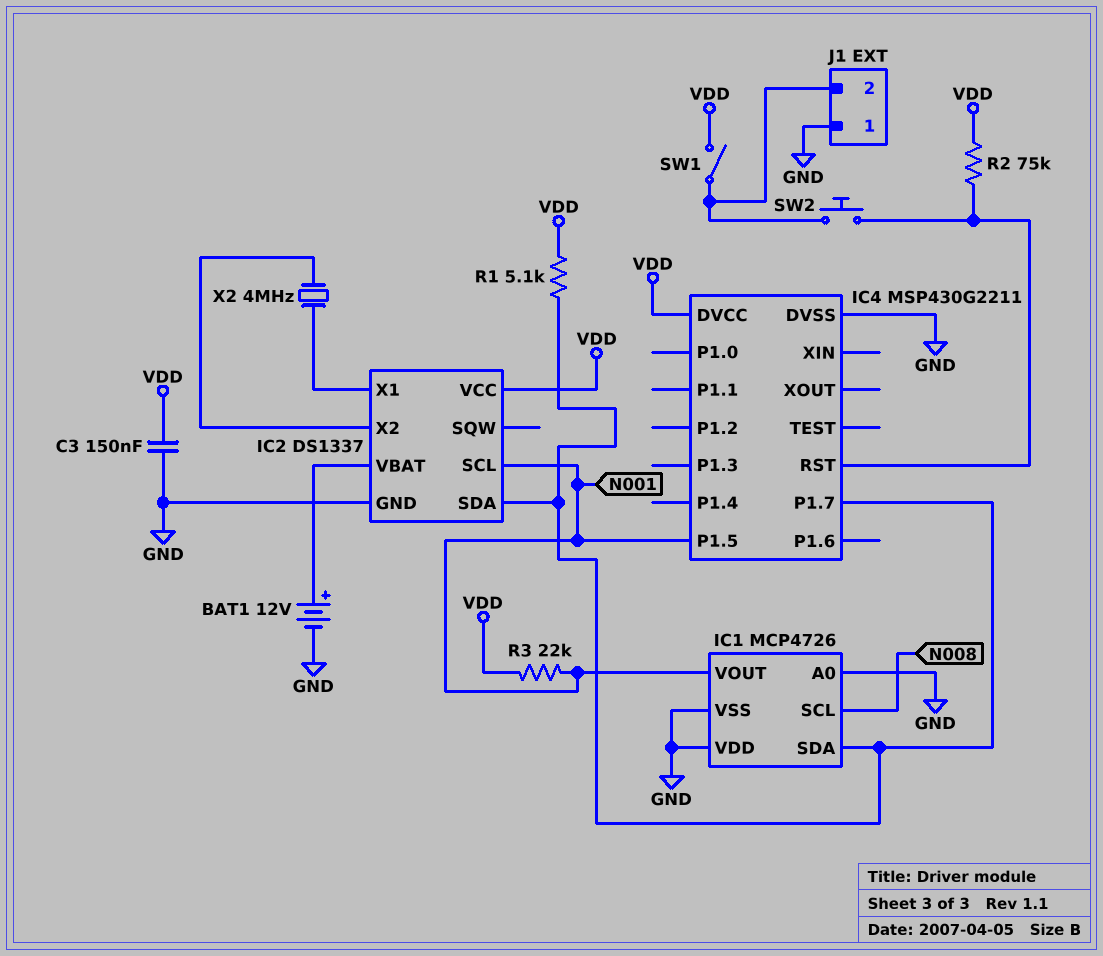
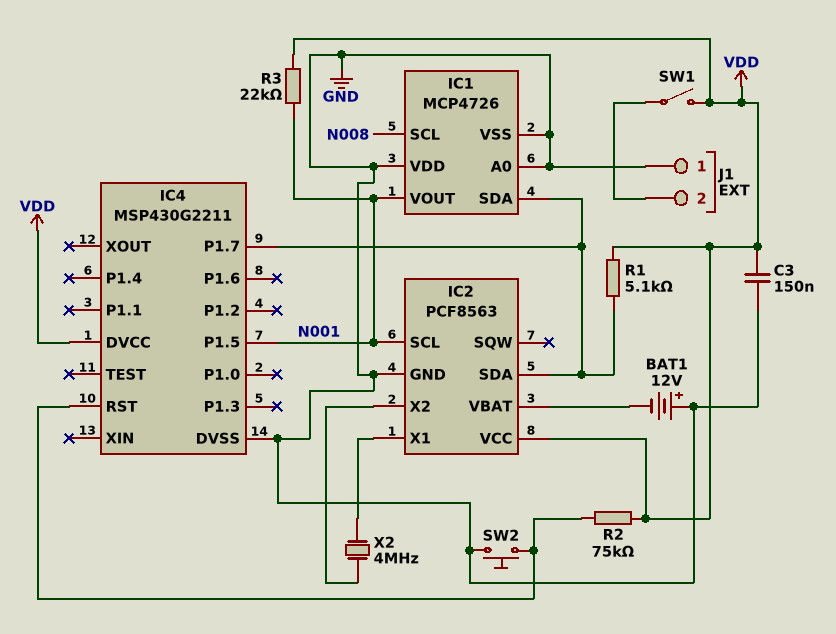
BAT1: 12V (plus IC2/VBAT, minus GND) -> 12V (plus GND, minus IC2/VBAT)
IC2: DS1337 -> PCF8563
SW2: button (IC4/RST, J1/2) -> button (GND, IC4/RST)

